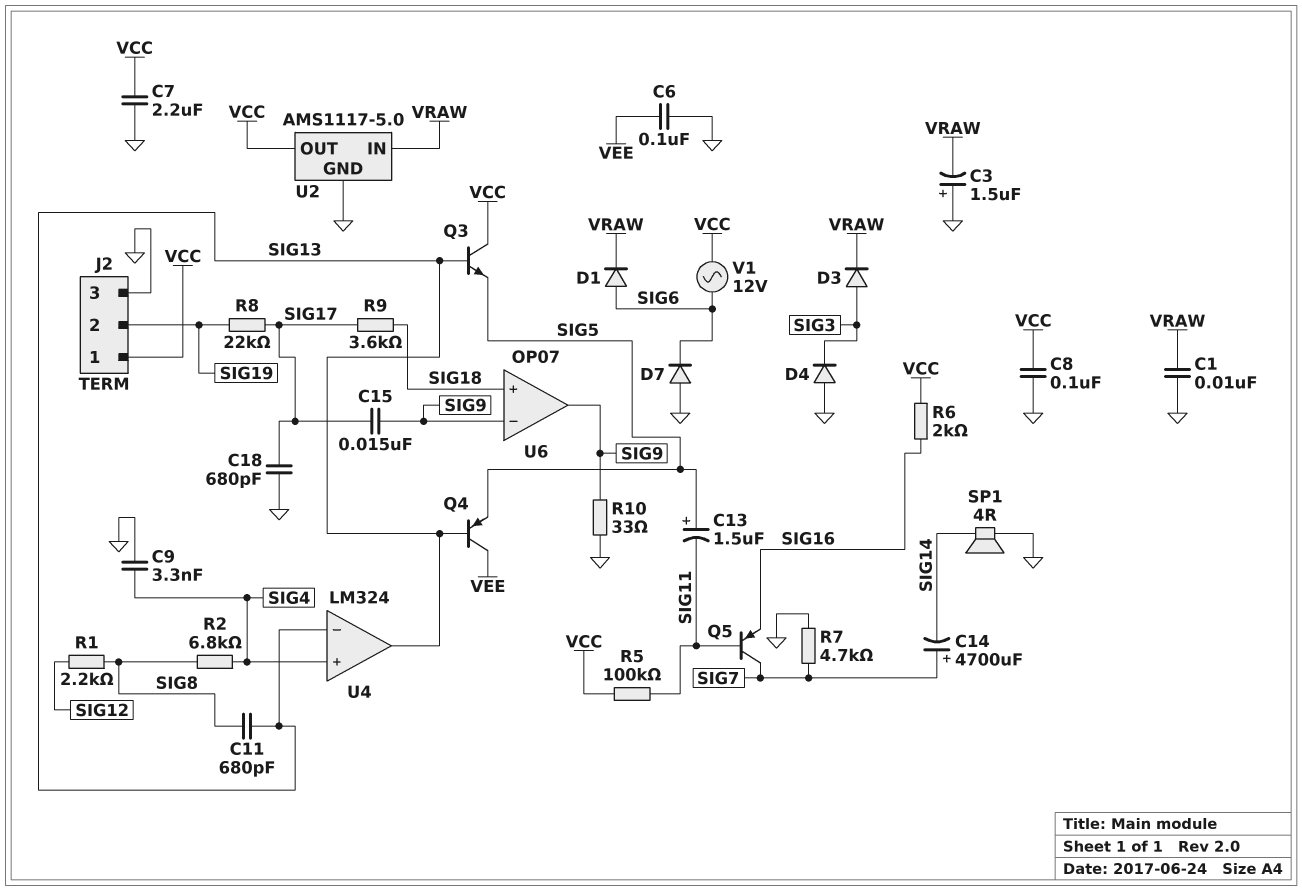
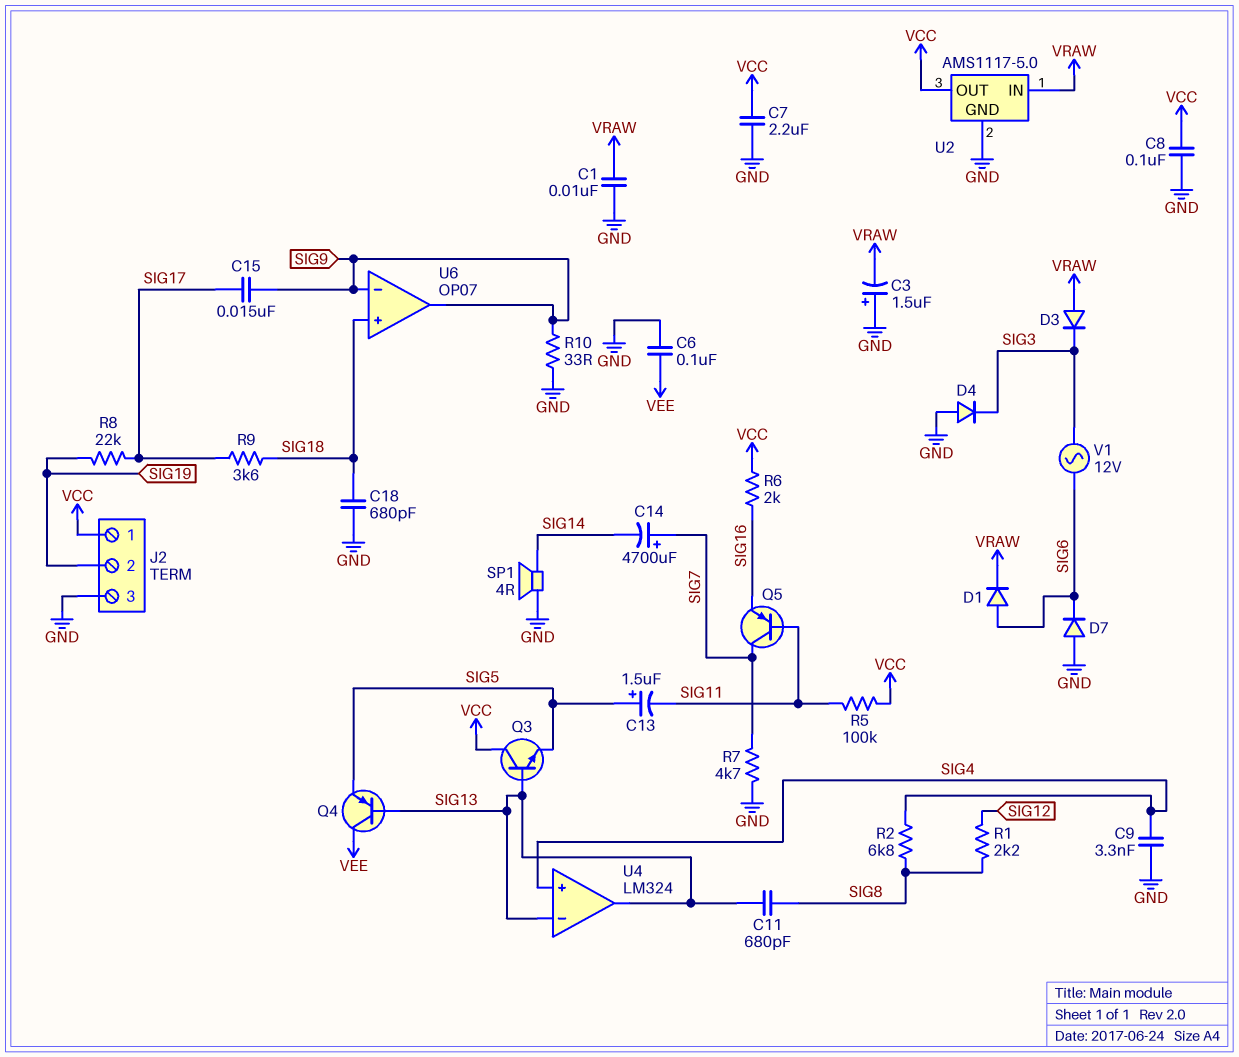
C18: 680pF (GND, SIG17) -> 680pF (GND, SIG18)
D3: diode (A SIG3, K VRAW) -> diode (A VRAW, K SIG3)
V1: AC 12V (SIG6, VCC) -> AC 12V (SIG3, SIG6)

